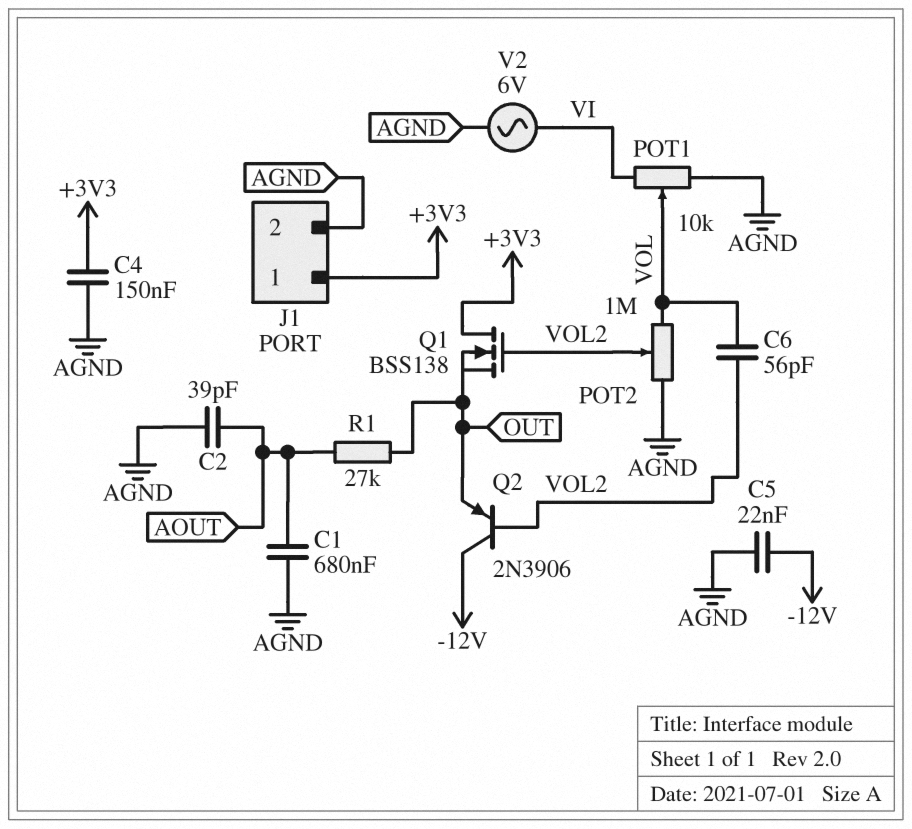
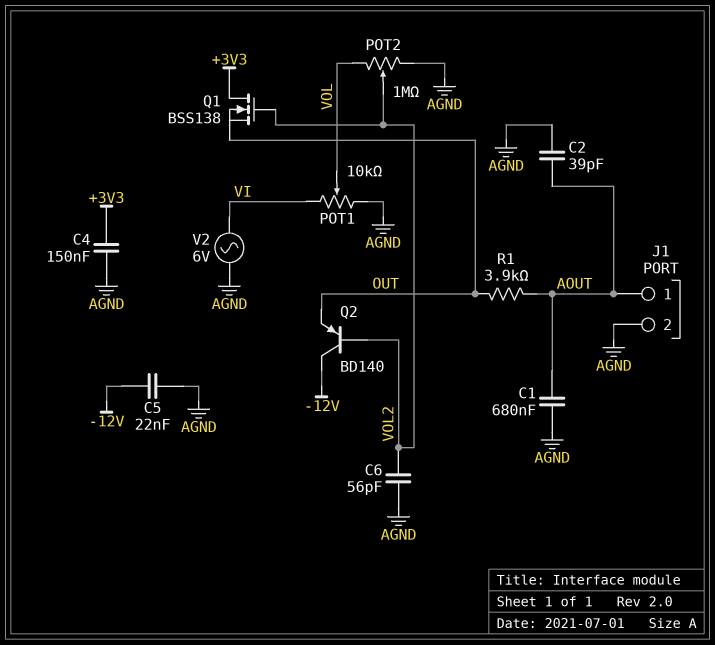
C6: 56pF (VOL, VOL2) -> 56pF (AGND, VOL2)
J1 pin 1: +3V3 -> AOUT
Q2: PNP 2N3906 (B VOL2, C -12V, E OUT) -> PNP BD140 (B VOL2, C -12V, E OUT)
R1: 27k (AOUT, OUT) -> 3.9k (AOUT, OUT)

